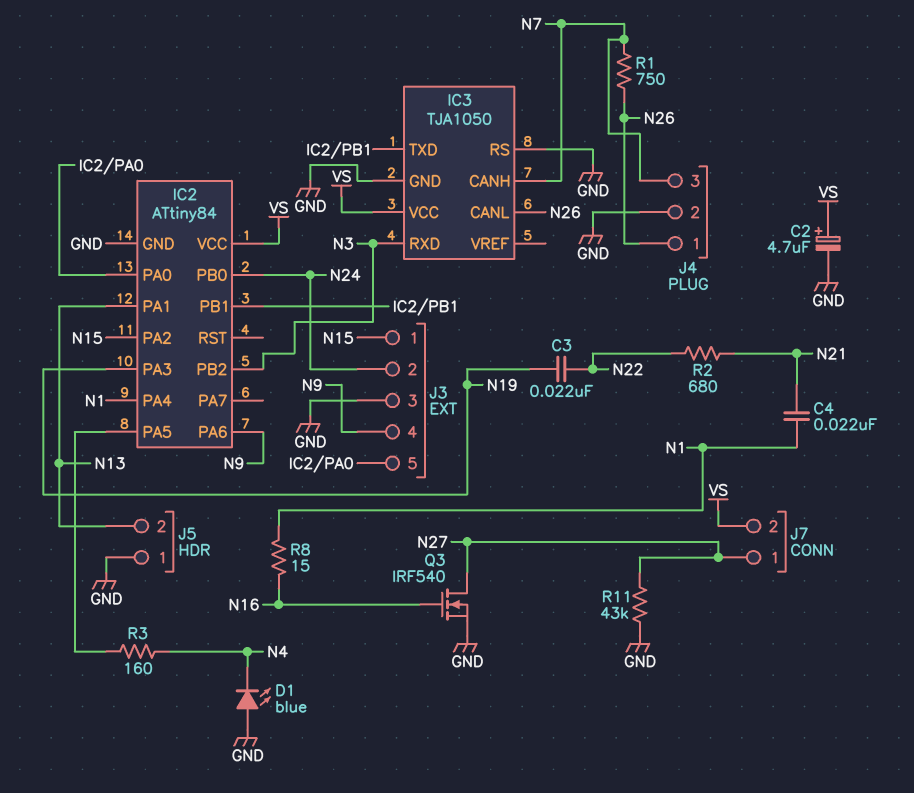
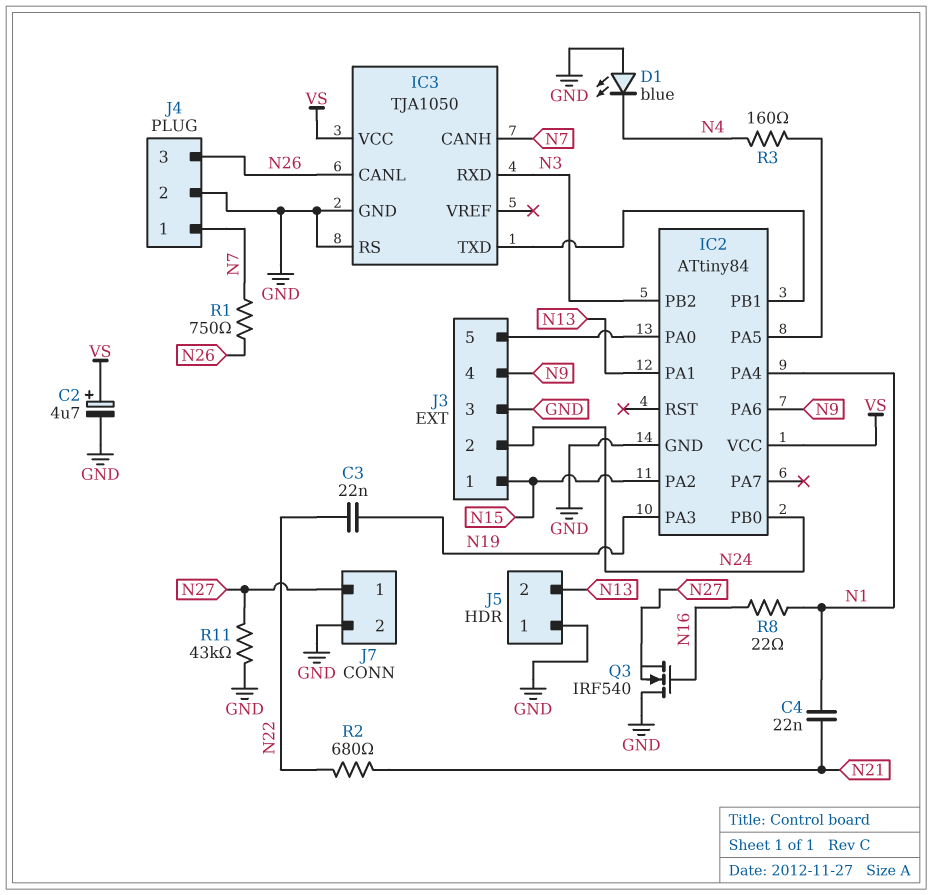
J4 pin 1: N26 -> N7
J4 pin 3: N7 -> N26
J7 pin 2: VS -> GND
Q3: NMOS IRF540 (G N16, D N27, S GND) -> NMOS IRF540 (G N16, D GND, S N27)
R8: 15 (N1, N16) -> 22 (N1, N16)

